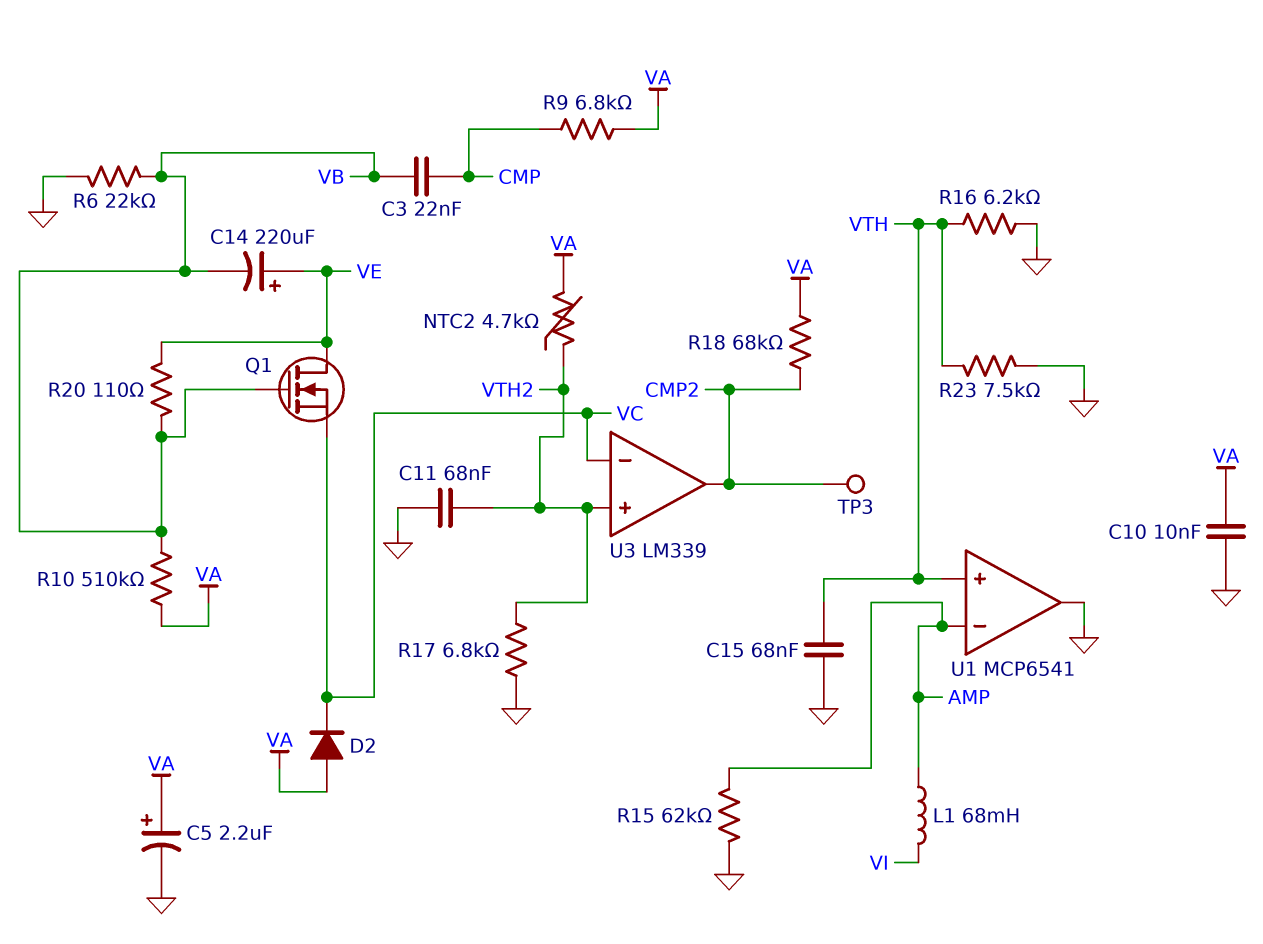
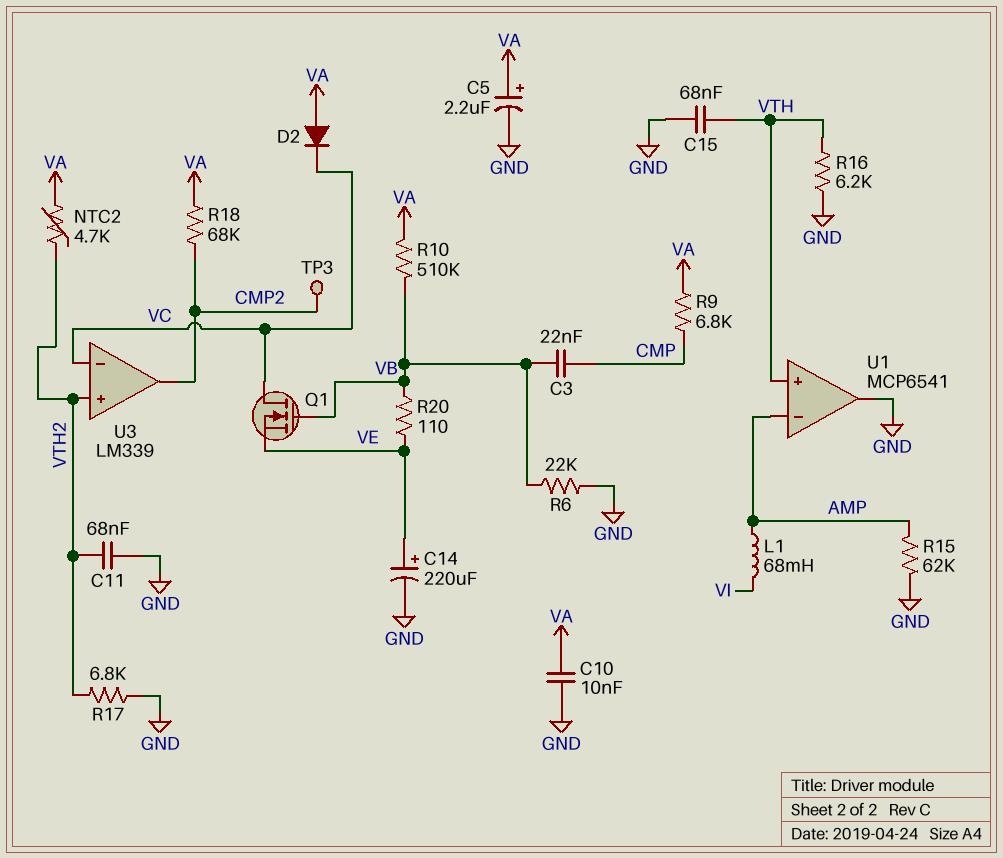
C14: 220uF (plus VE, minus VB) -> 220uF (plus VE, minus GND)
Q1: NMOS (G VB, D VE, S VC) -> NMOS (G VB, D VC, S VE)
R23: 7.5k (GND, VTH) -> none

